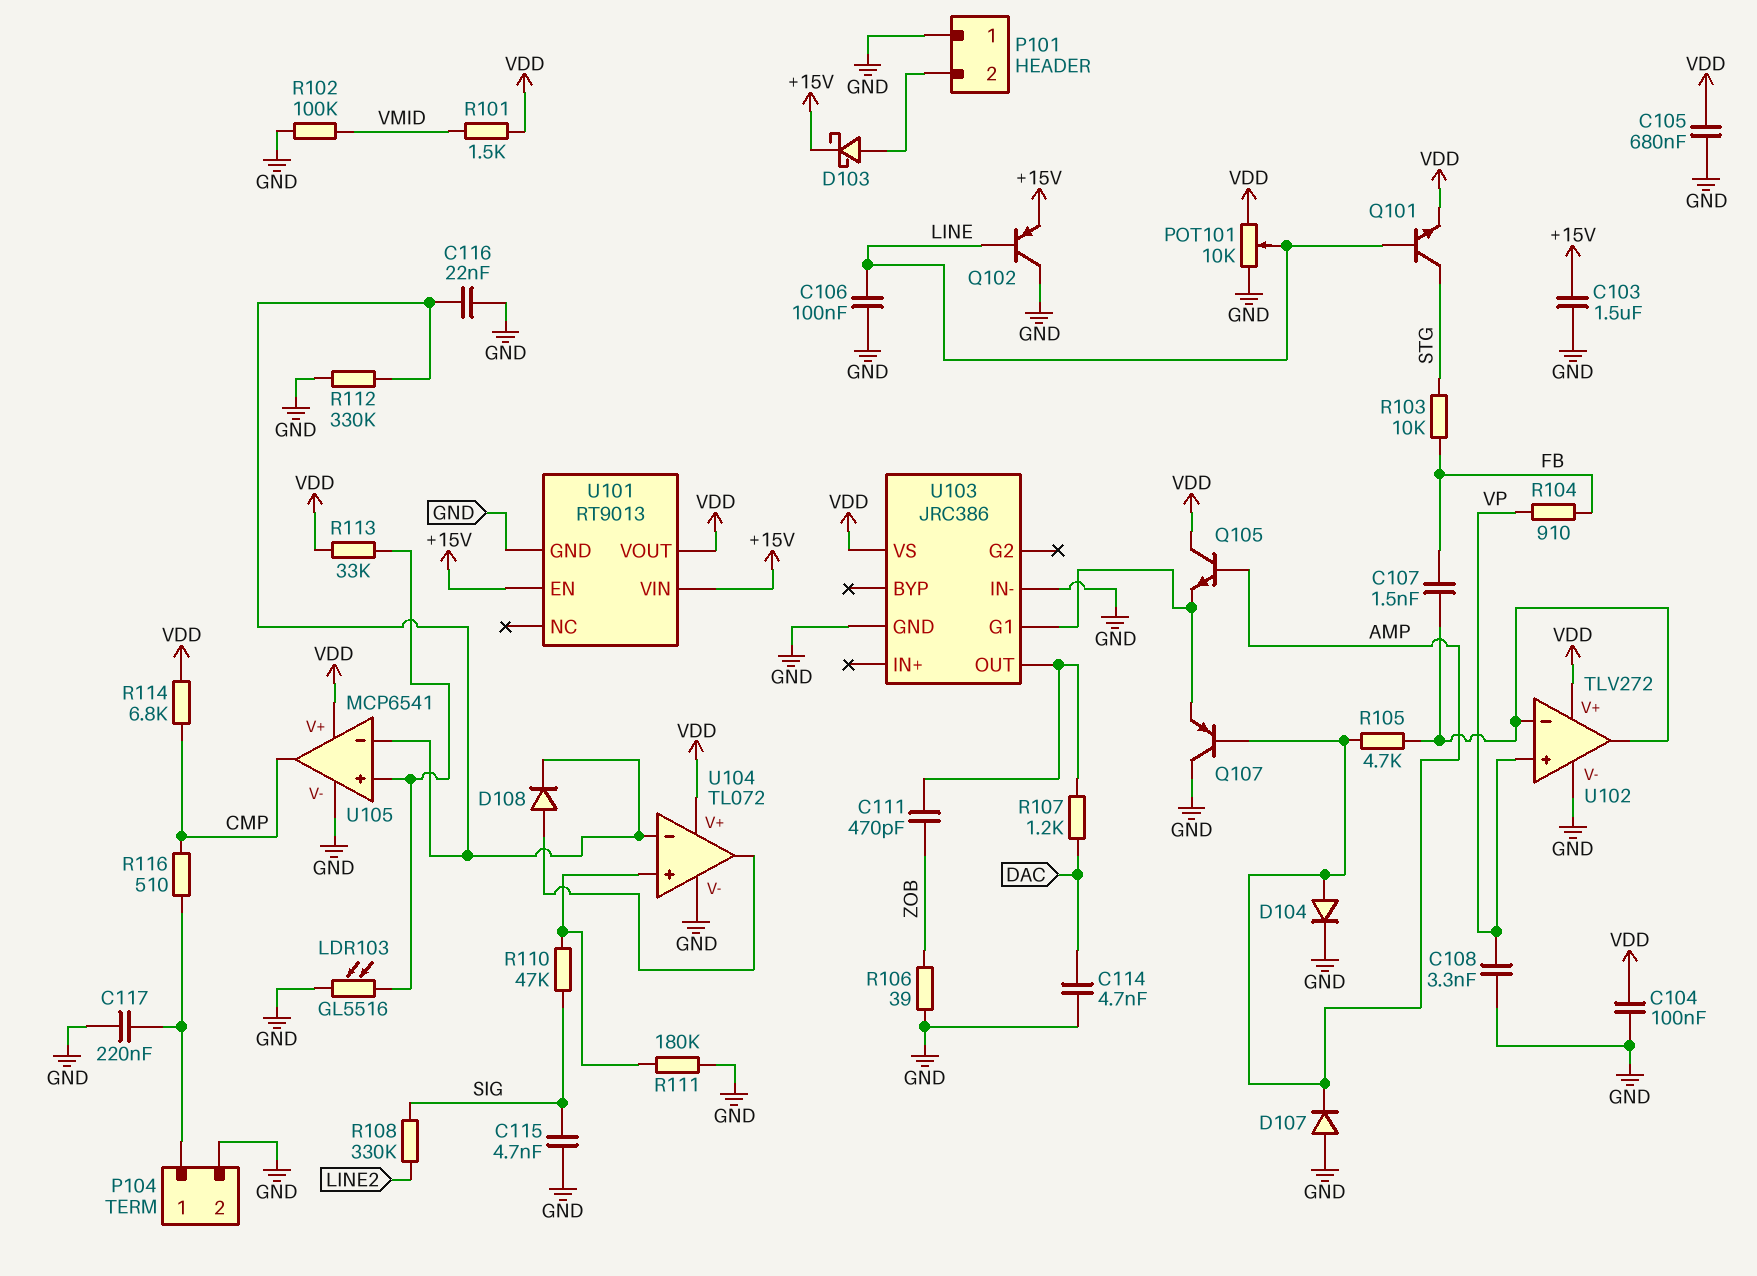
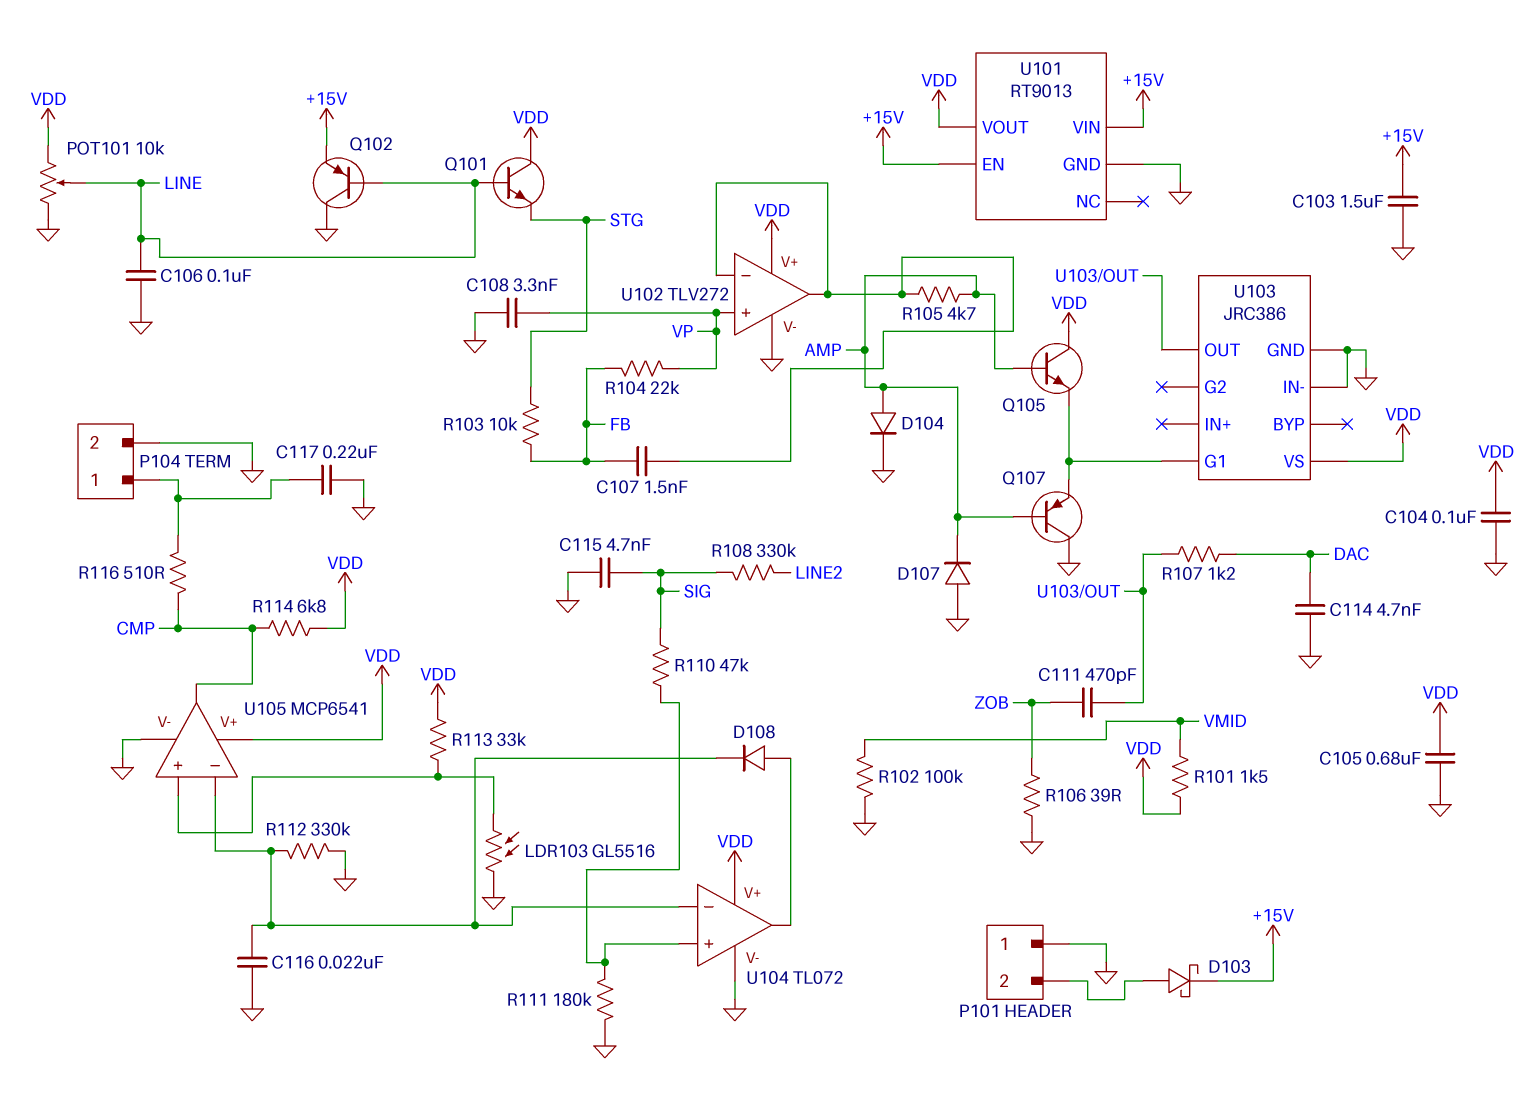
Q101: NPN (B LINE, C STG, E VDD) -> NPN (B LINE, C VDD, E STG)
R104: 910 (FB, VP) -> 22k (FB, VP)

